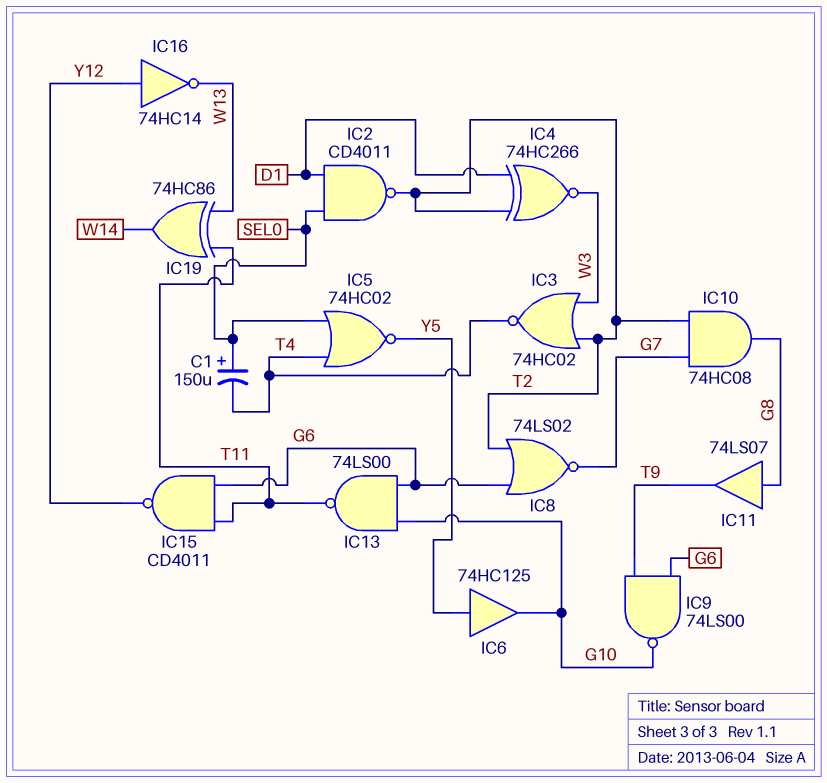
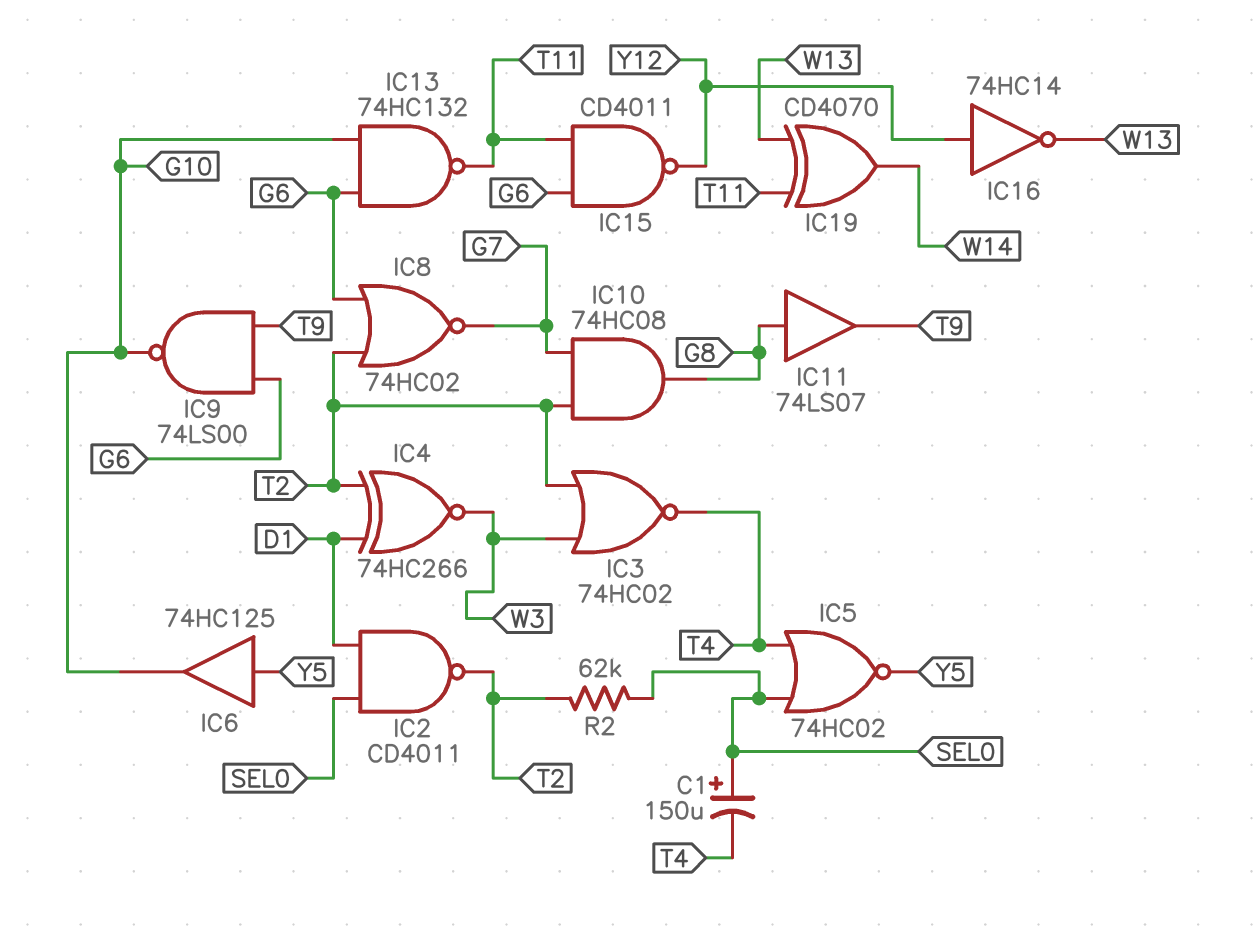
IC8: NOR 74LS02 (in G6, in T2, out G7) -> NOR 74HC02 (in G6, in T2, out G7)
IC13: NAND 74LS00 (in G6, in G10, out T11) -> NAND 74HC132 (in G6, in G10, out T11)
IC19: XOR 74HC86 (in T11, in W13, out W14) -> XOR CD4070 (in T11, in W13, out W14)
R2: none -> 62k (SEL0, T2)

